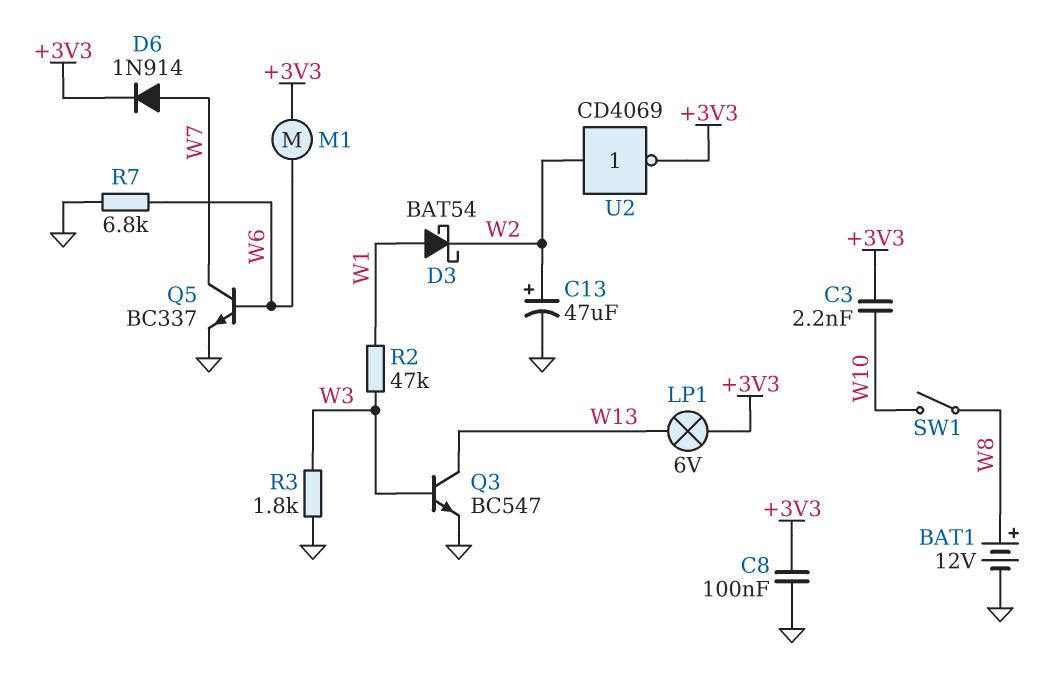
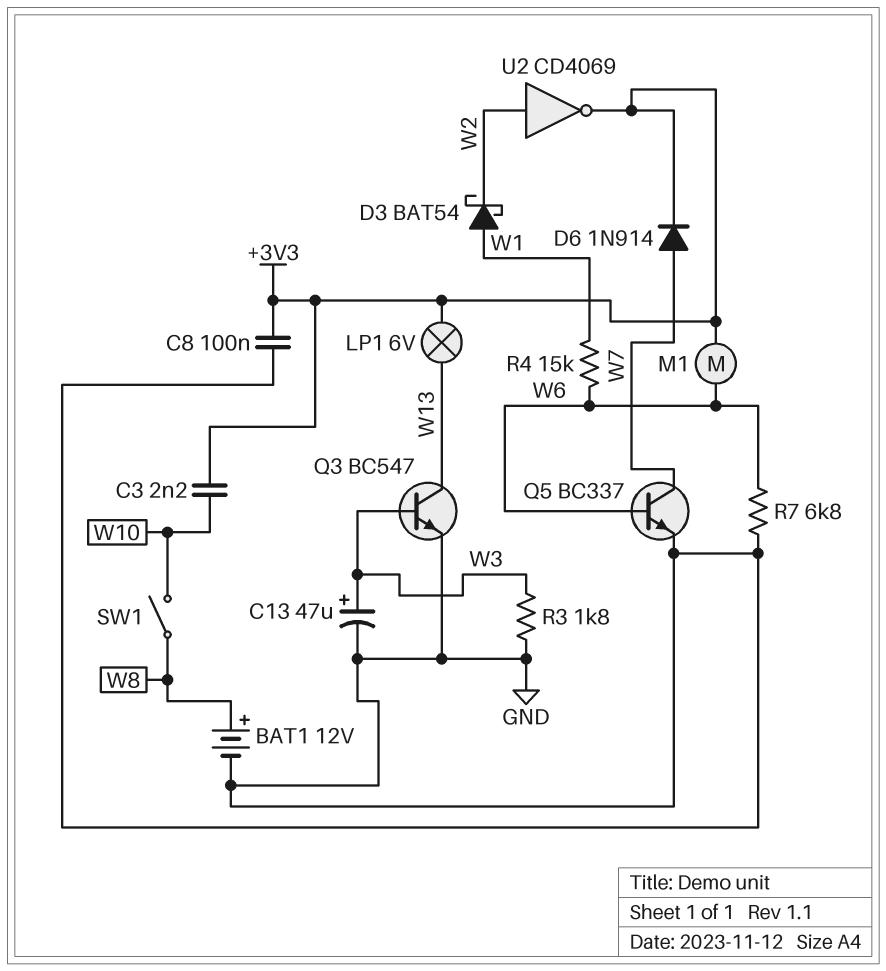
C13: 47uF (plus W2, minus GND) -> 47uF (plus W3, minus GND)
R2: 47k (W1, W3) -> none
R4: none -> 15k (W1, W6)

